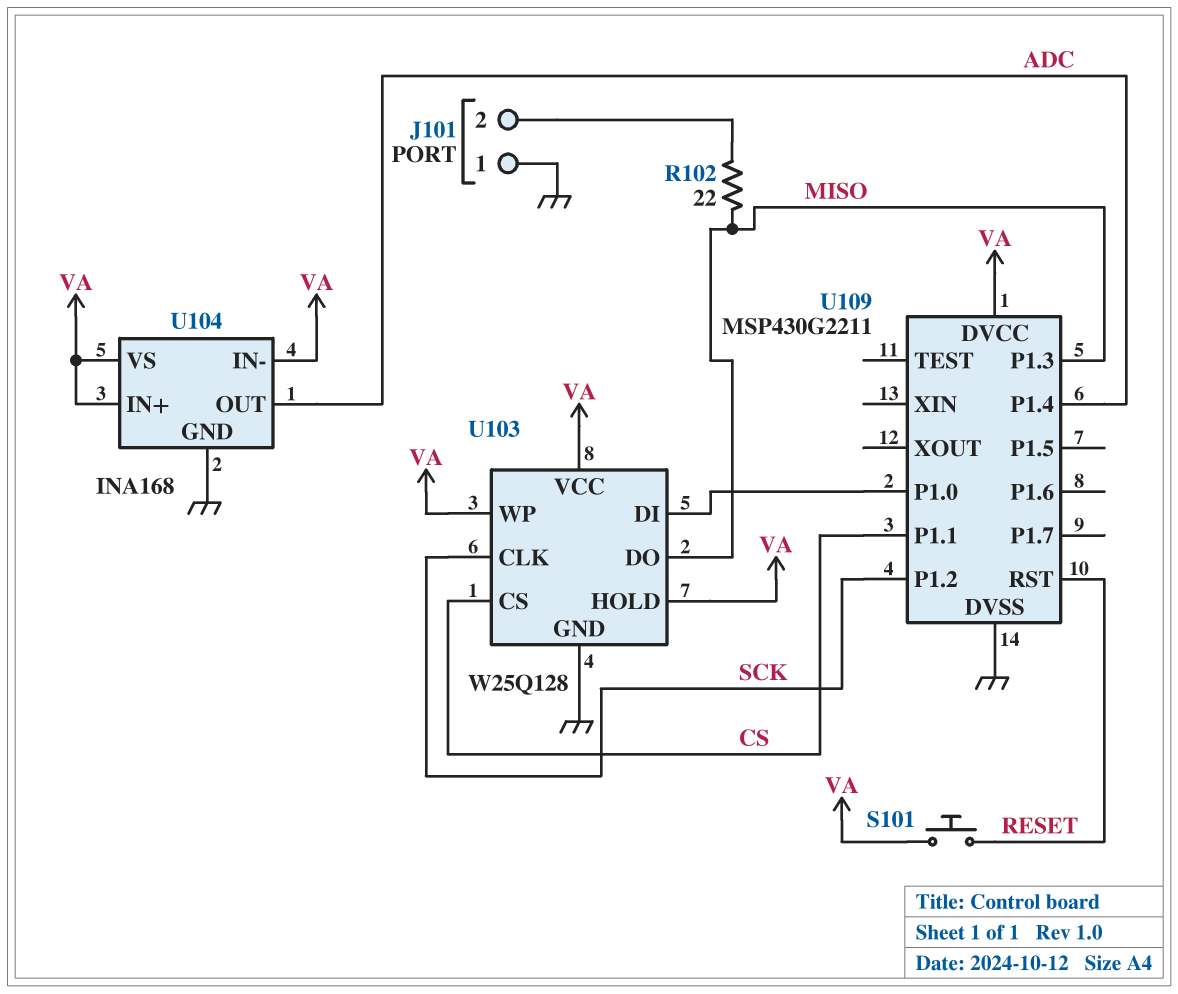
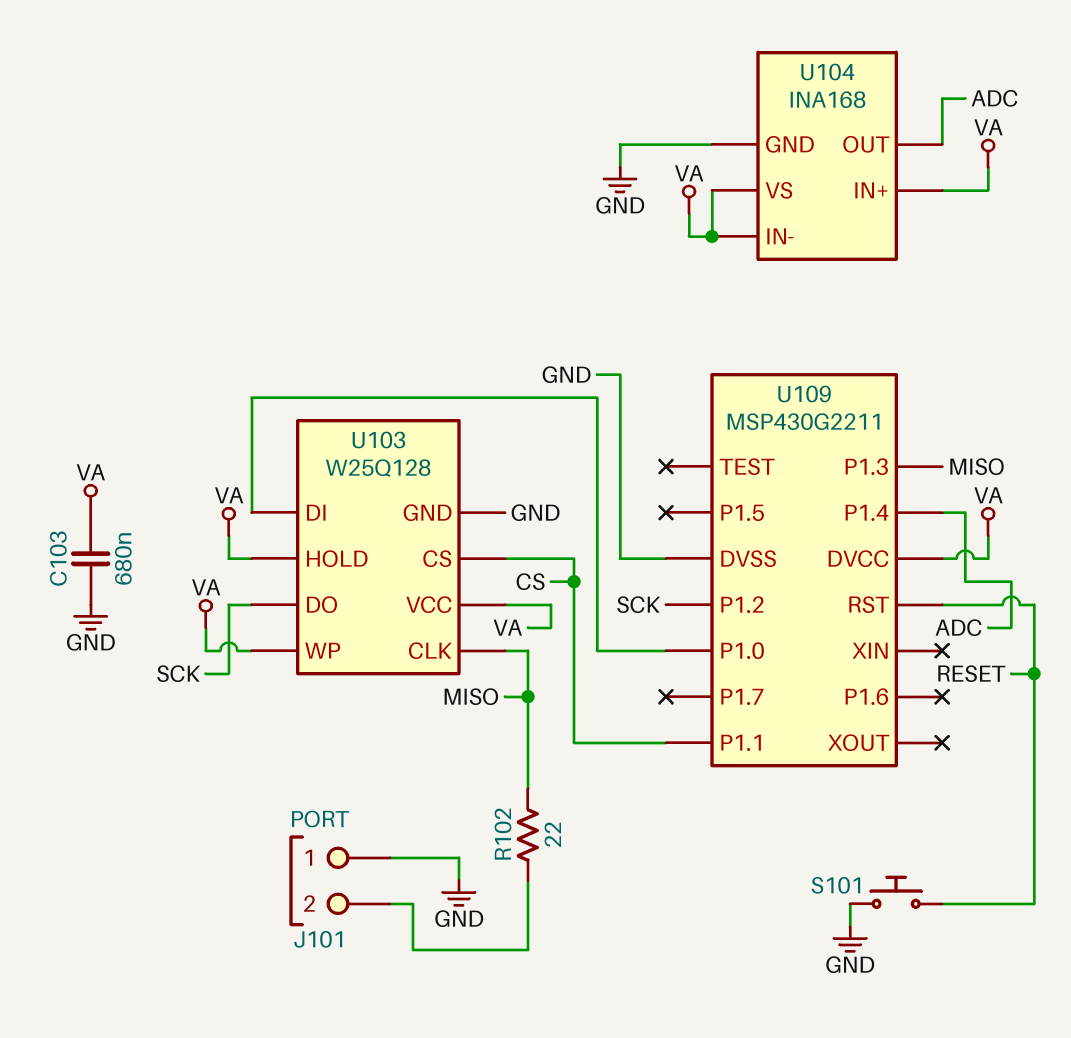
C103: none -> 680nF (GND, VA)
S101: button (RESET, VA) -> button (GND, RESET)
U103 pin CLK: SCK -> MISO
U103 pin DO: MISO -> SCK

